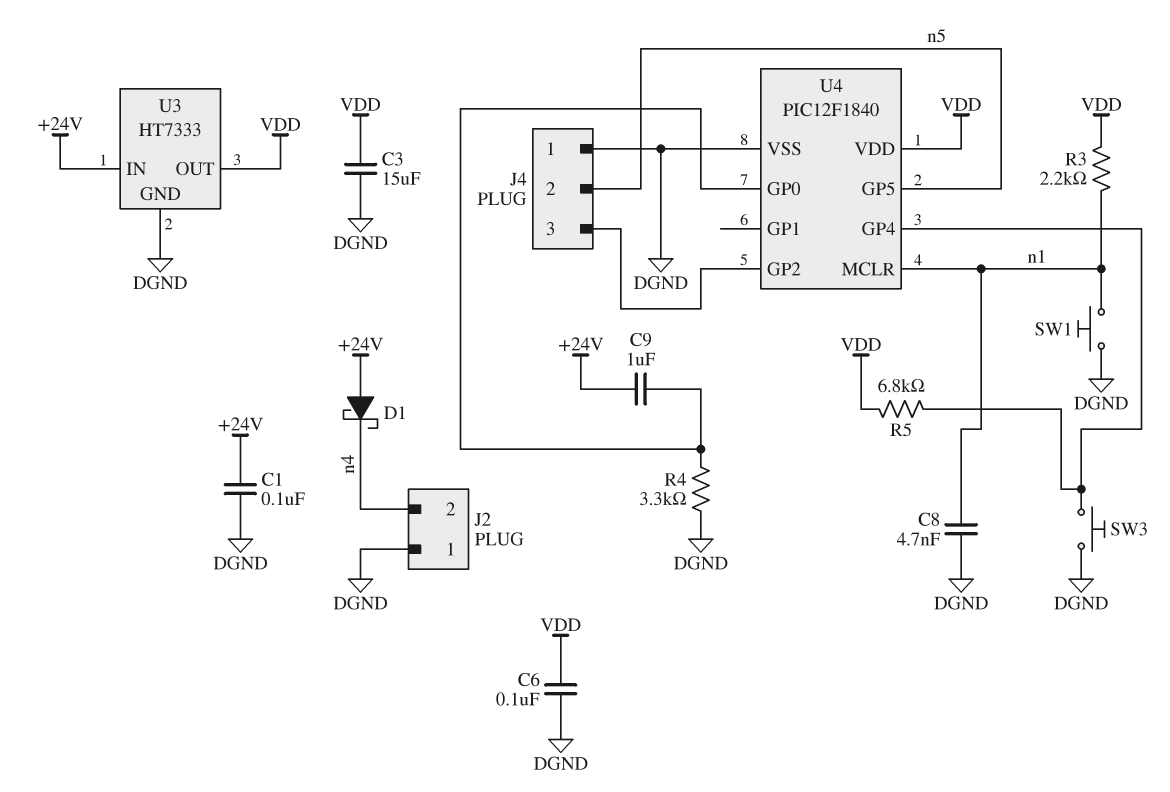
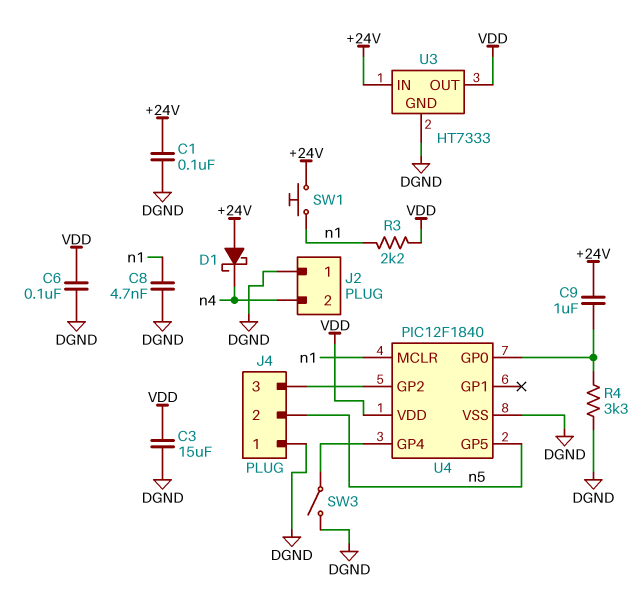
R5: 6.8k (U4/GP4, VDD) -> none
SW1: button (DGND, n1) -> button (+24V, n1)
SW3: button (DGND, U4/GP4) -> switch (DGND, U4/GP4)

